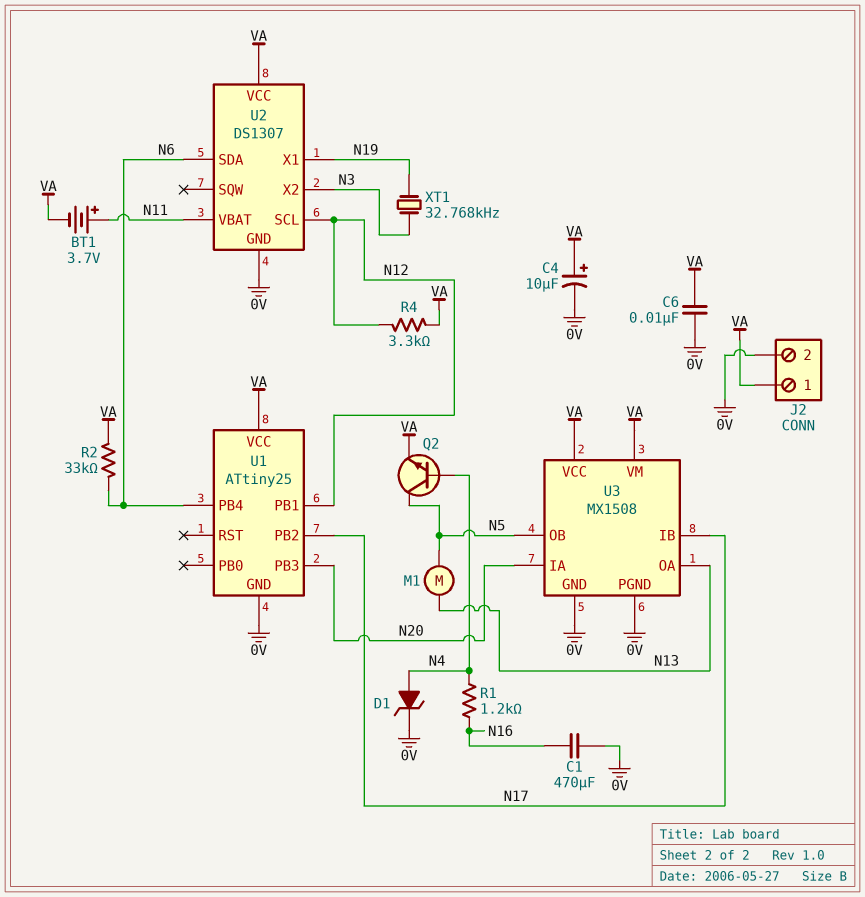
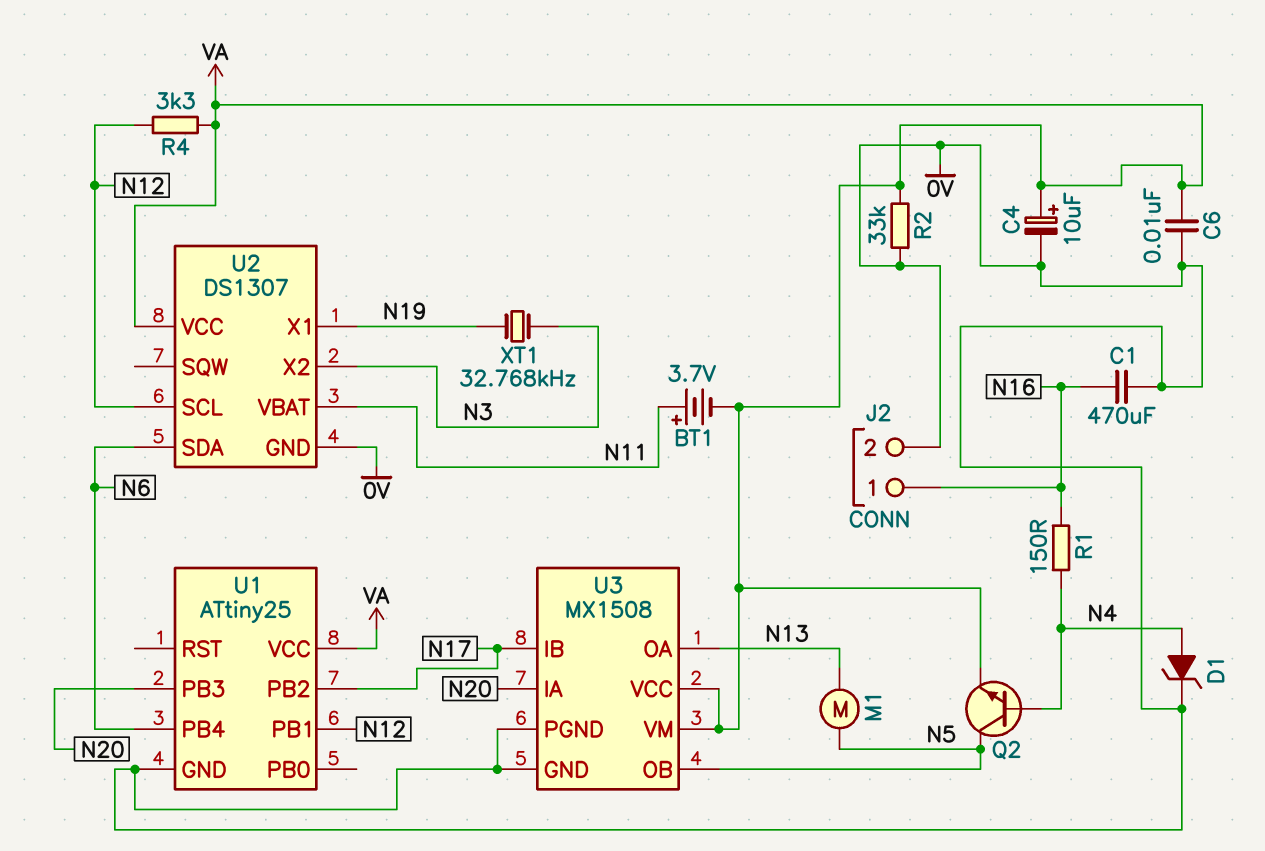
J2 pin 1: VA -> N16
R1: 1.2k (N4, N16) -> 150 (N4, N16)
R2: 33k (N6, VA) -> 33k (0V, VA)

